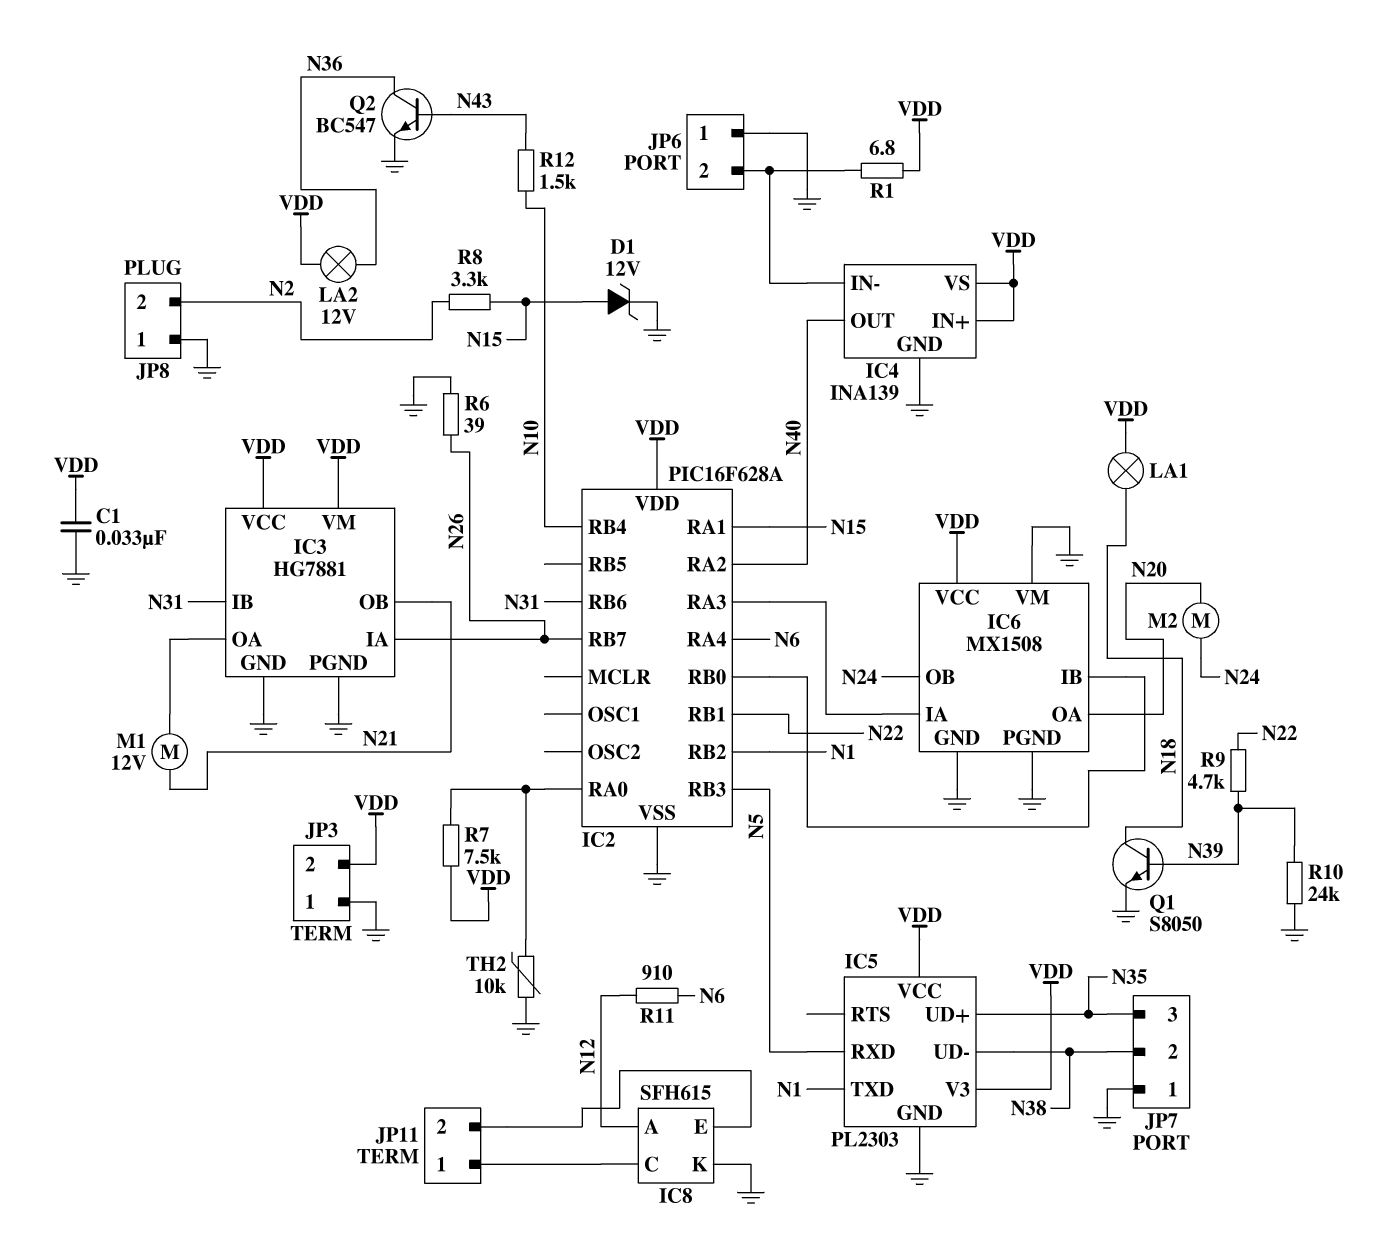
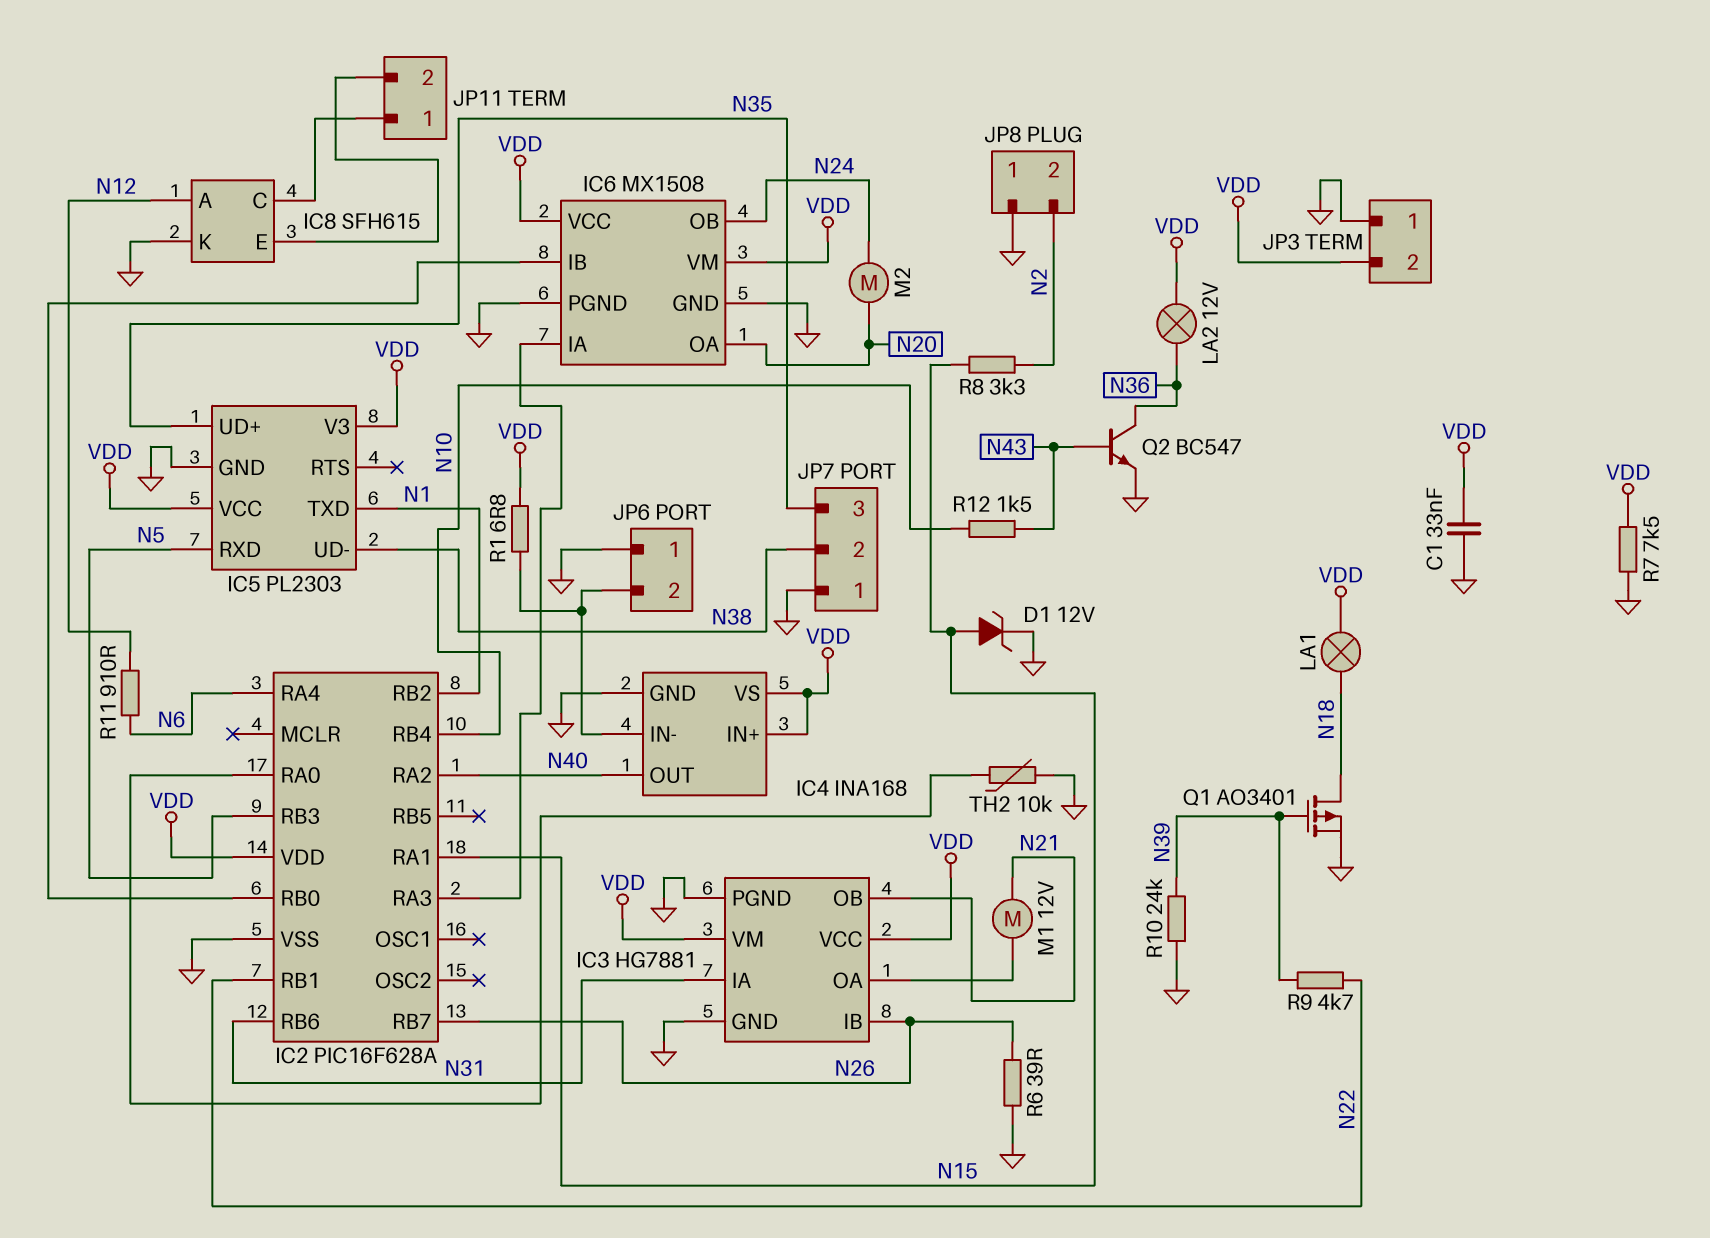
IC3 pin IA: N26 -> N31
IC3 pin IB: N31 -> N26
IC4: INA139 -> INA168
IC6 pin VM: GND -> VDD
Q1: NPN S8050 (B N39, C N18, E GND) -> PMOS AO3401 (G N39, D N18, S GND)
R7: 7.5k (IC2/RA0, VDD) -> 7.5k (GND, VDD)

